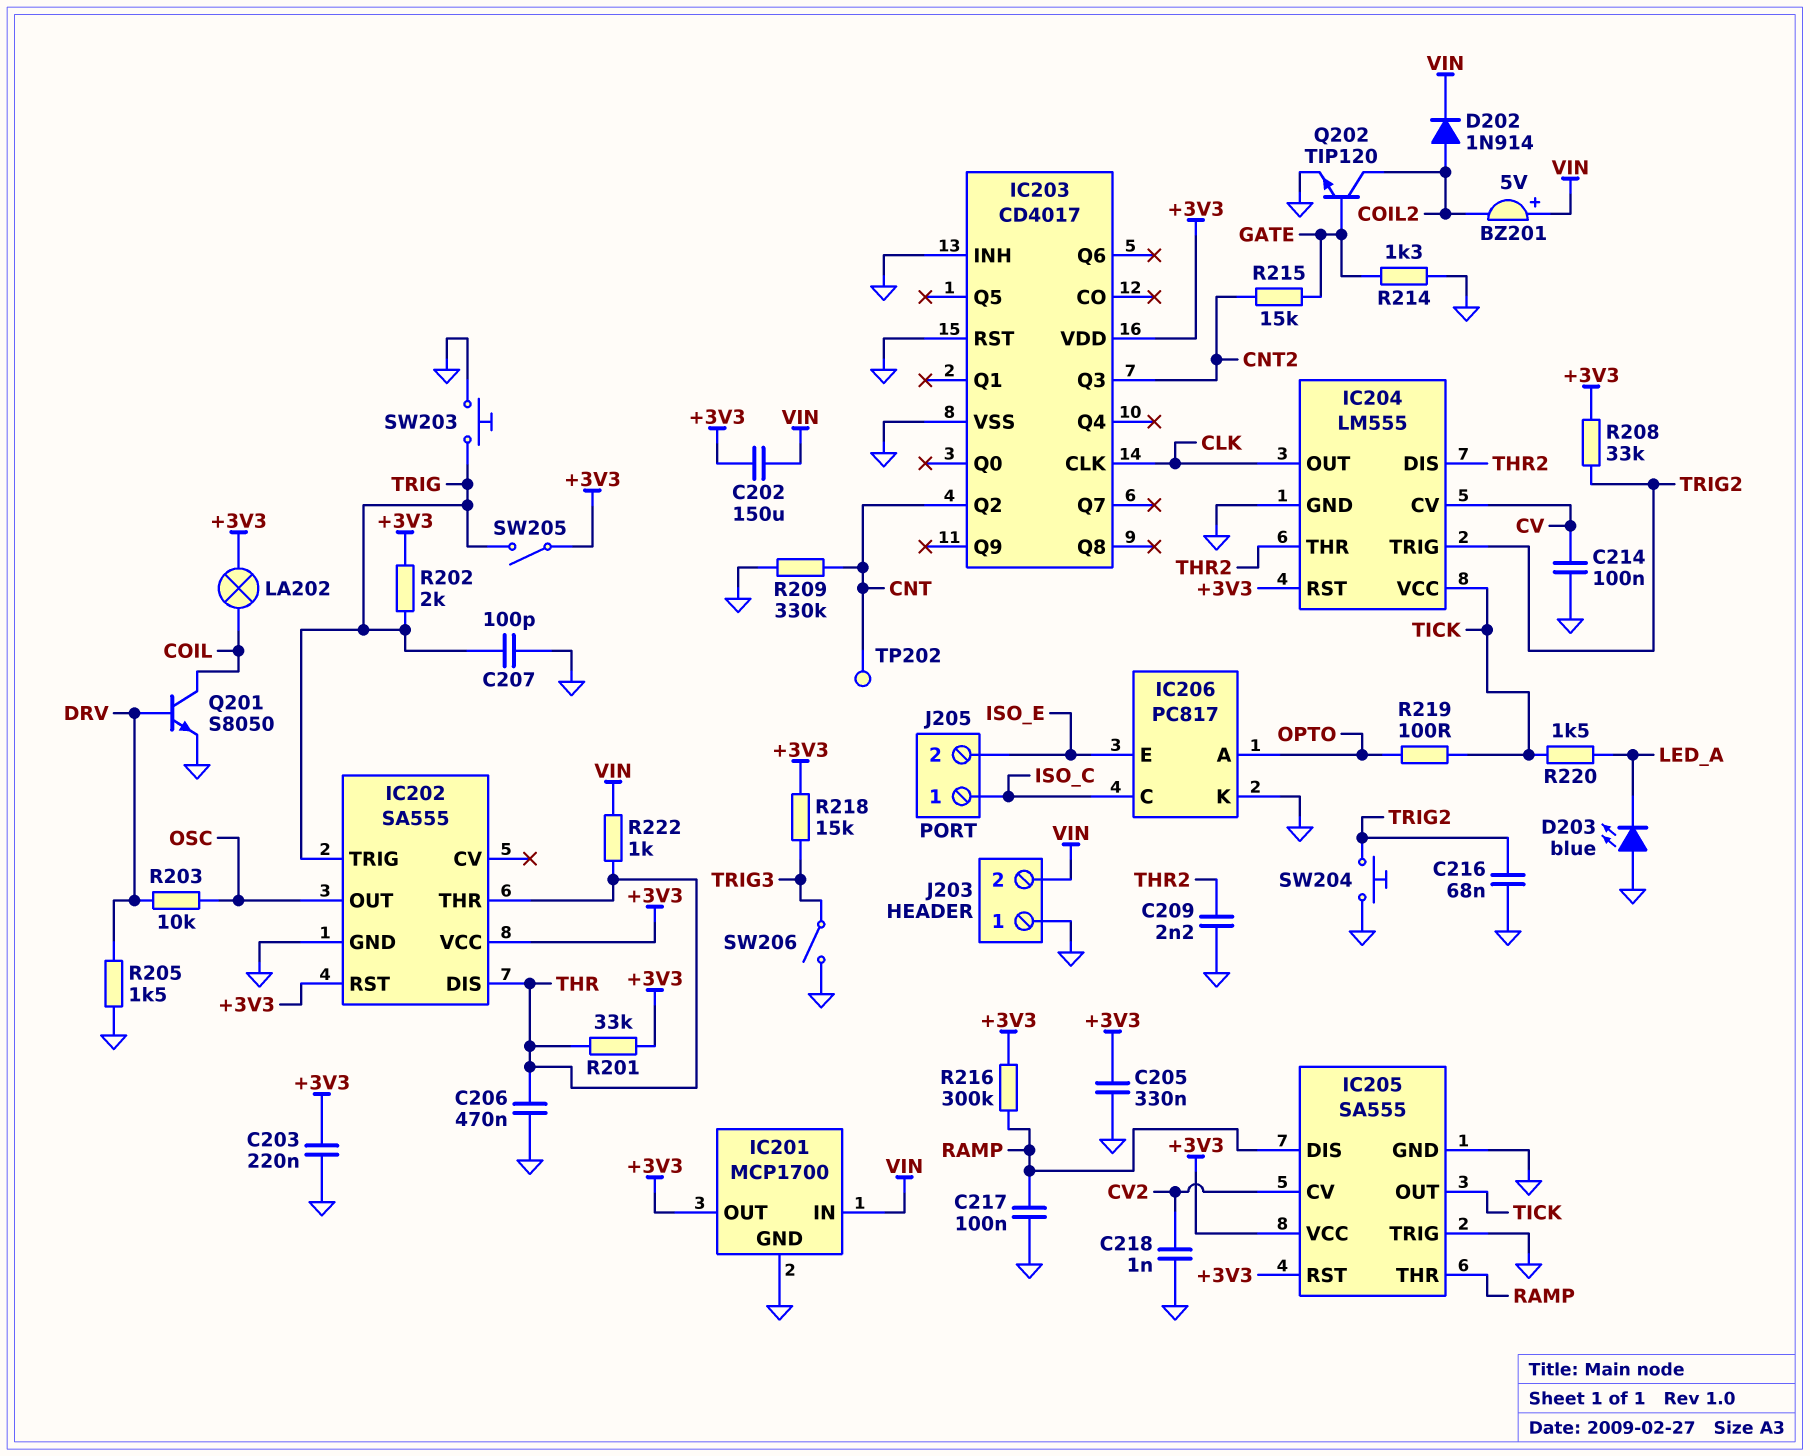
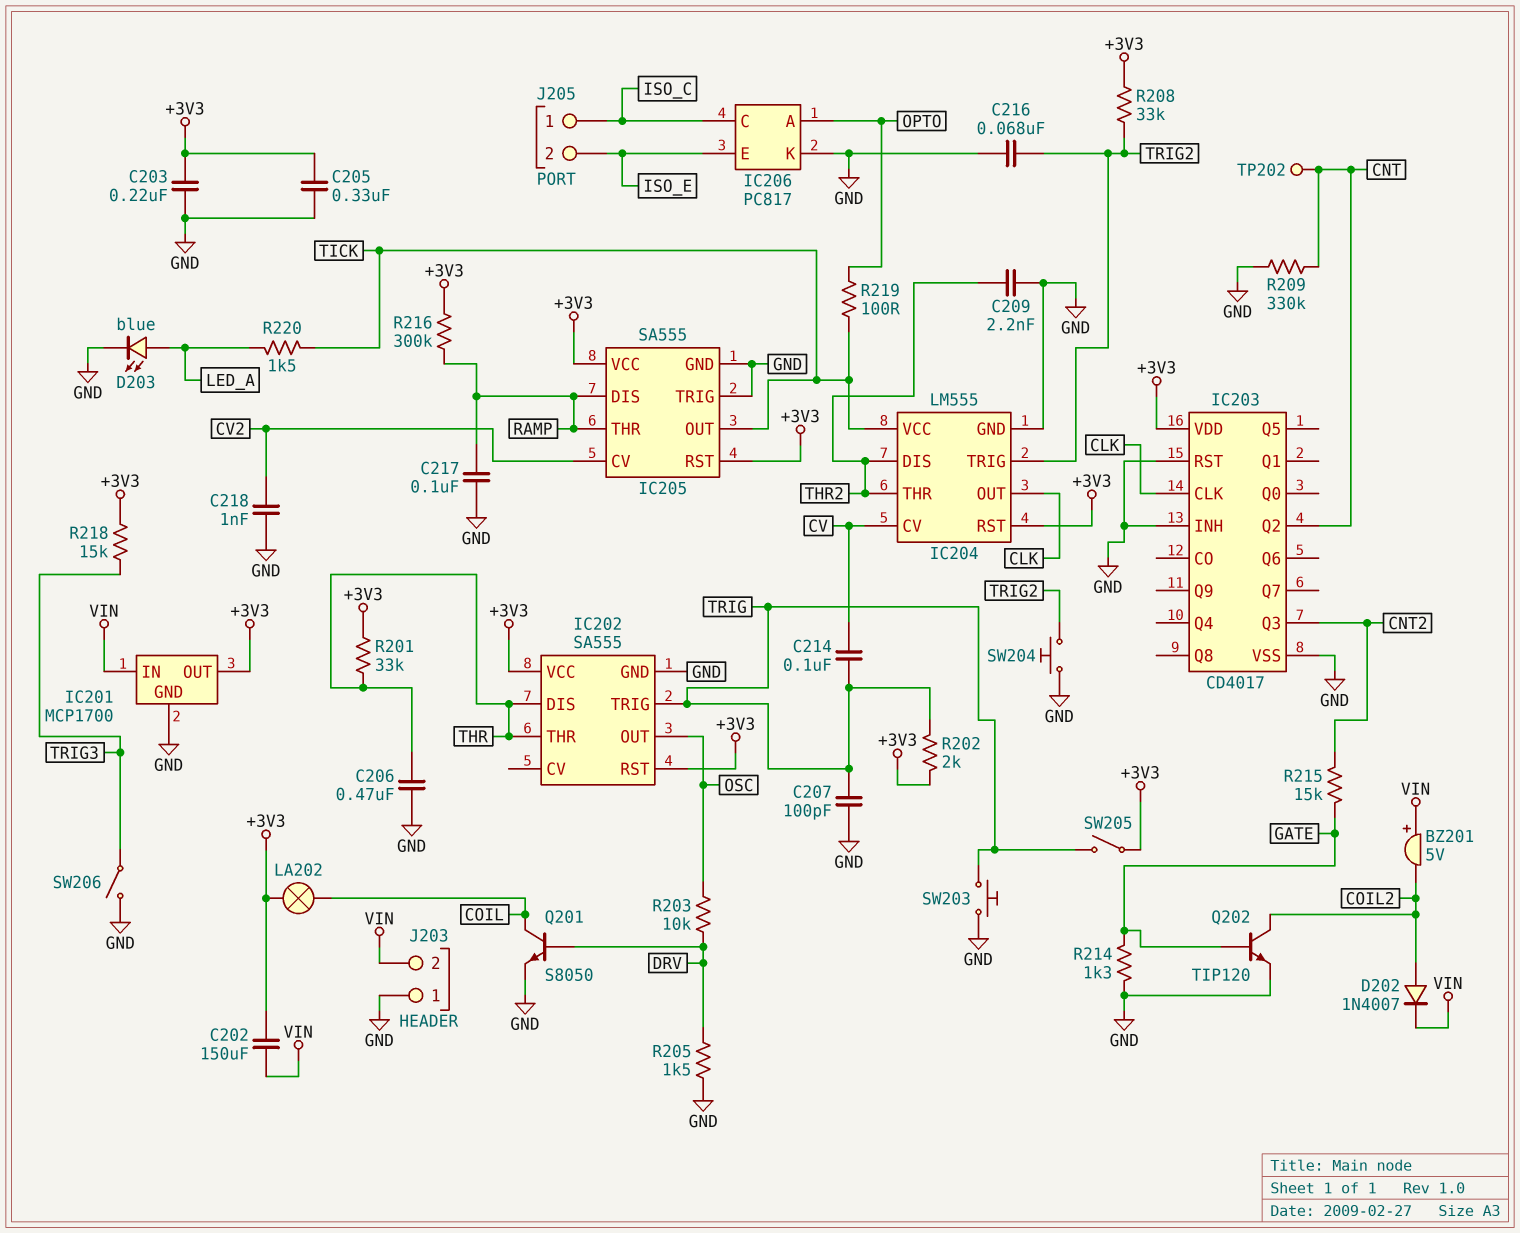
C214: 100nF (CV, GND) -> 100nF (CV, TRIG)
D202: diode 1N914 (A COIL2, K VIN) -> diode 1N4007 (A COIL2, K VIN)
D203: LED blue (A GND, K LED_A) -> LED blue (A LED_A, K GND)
R222: 1k (THR, VIN) -> none

